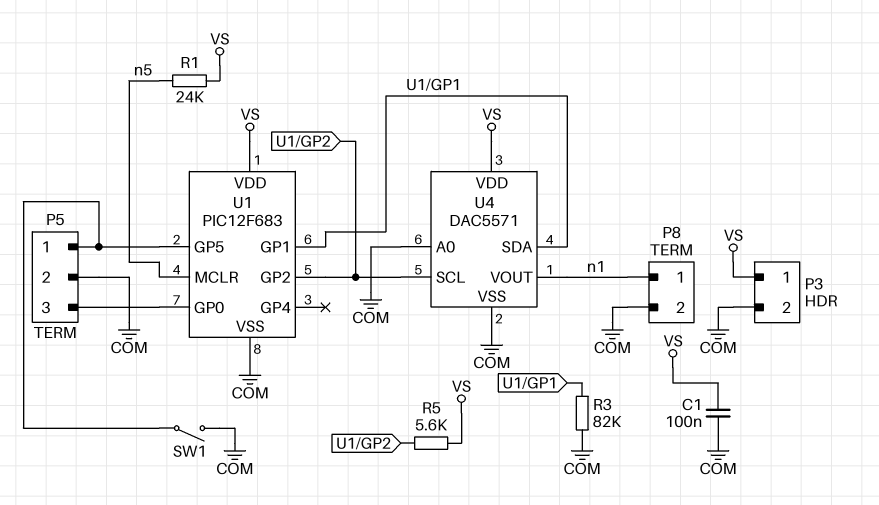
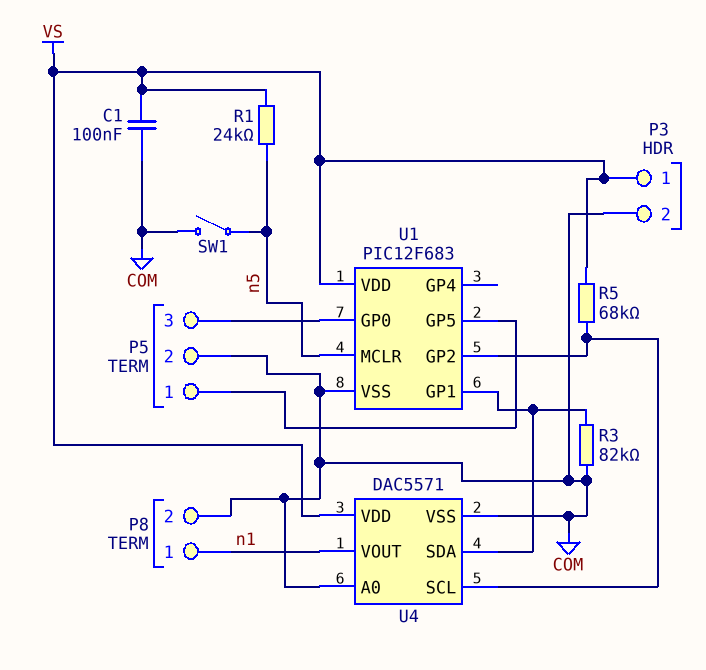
R5: 5.6k (U1/GP2, VS) -> 68k (U1/GP2, VS)
SW1: switch (COM, P5/1) -> switch (COM, n5)

